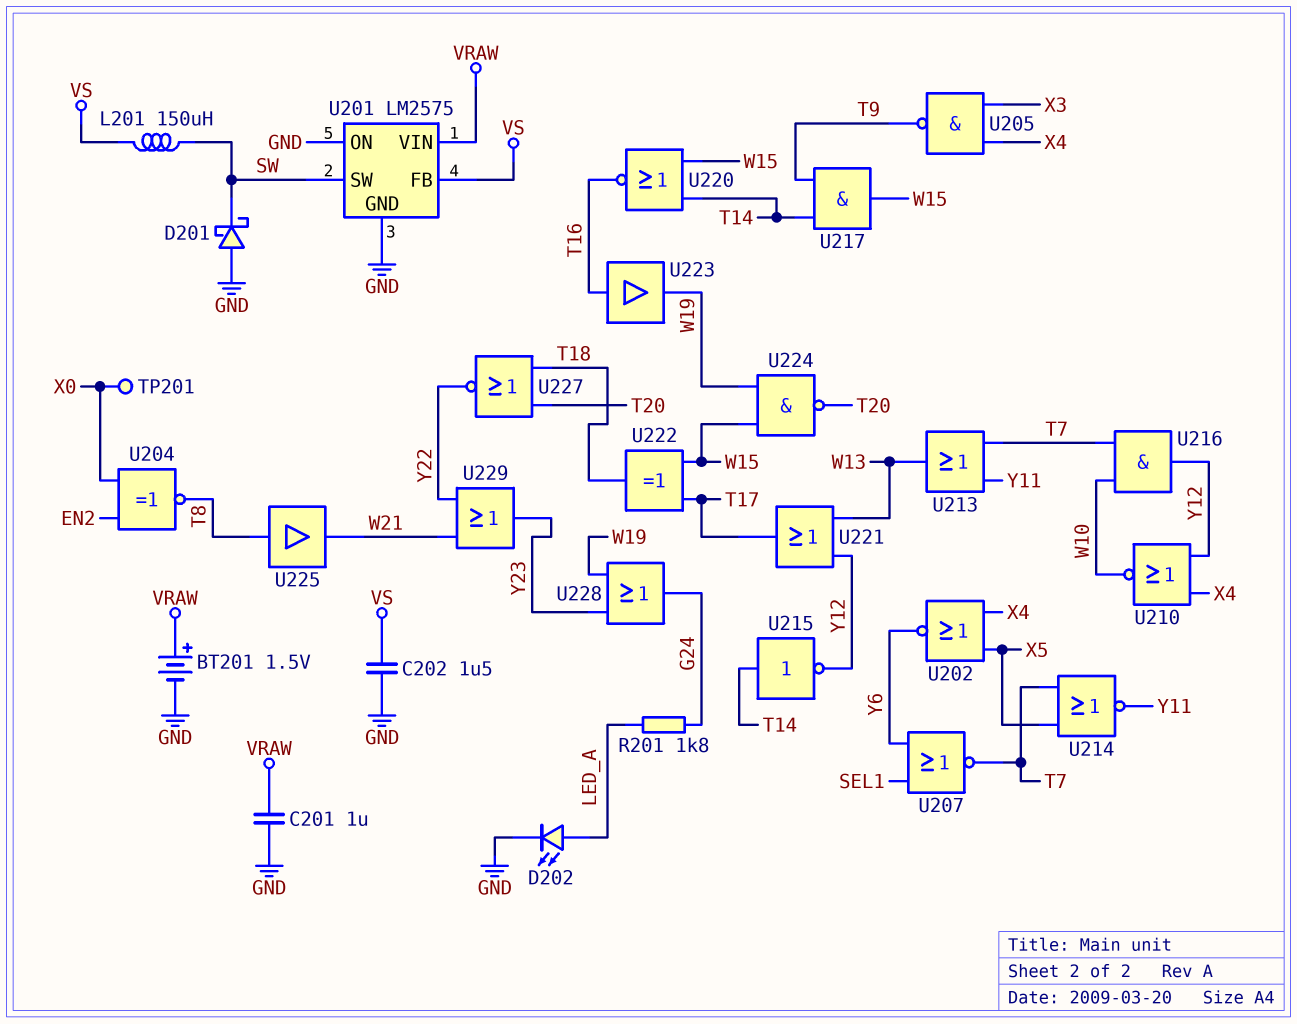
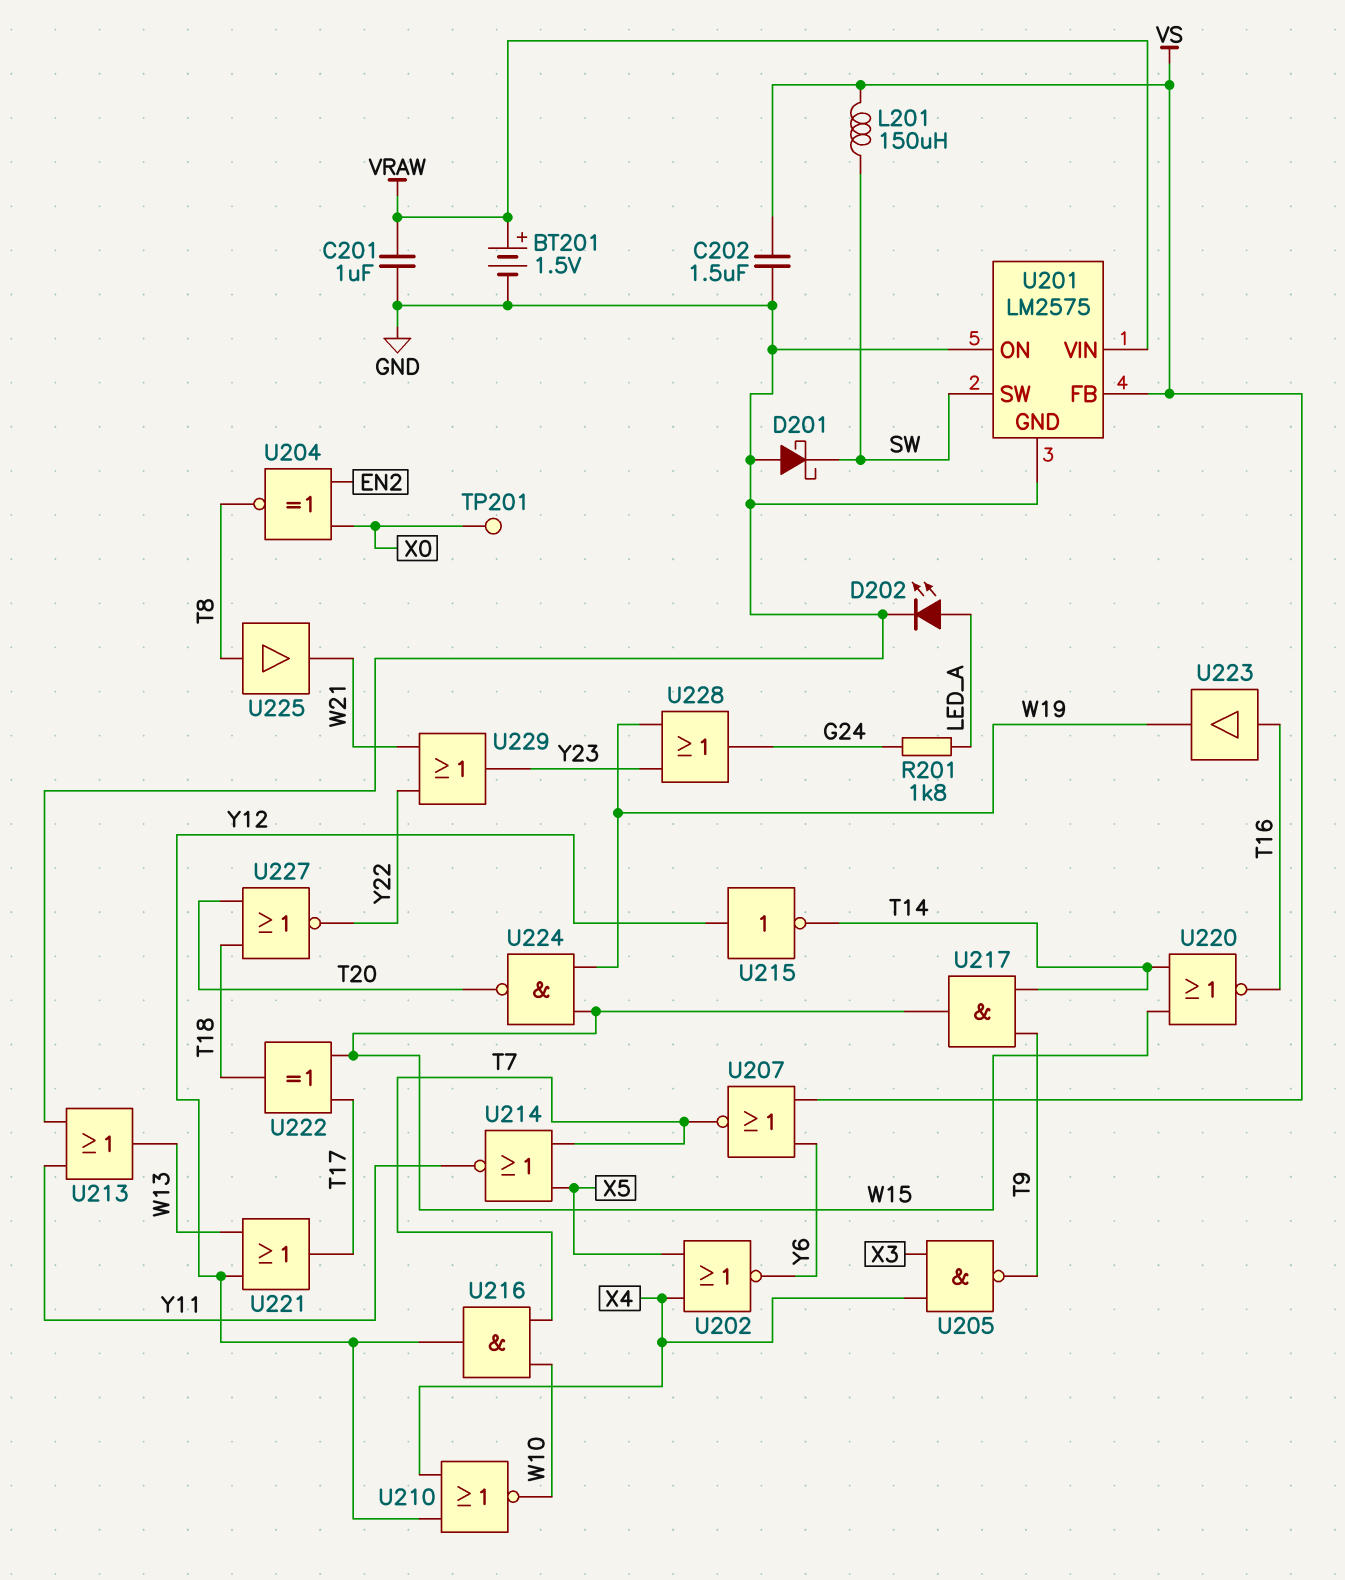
U207: NOR (in SEL1, in Y6, out T7) -> NOR (in VS, in Y6, out T7)
U213: OR (in T7, in Y11, out W13) -> OR (in GND, in Y11, out W13)
U215: NOT (in T14, out Y12) -> NOT (in Y12, out T14)

